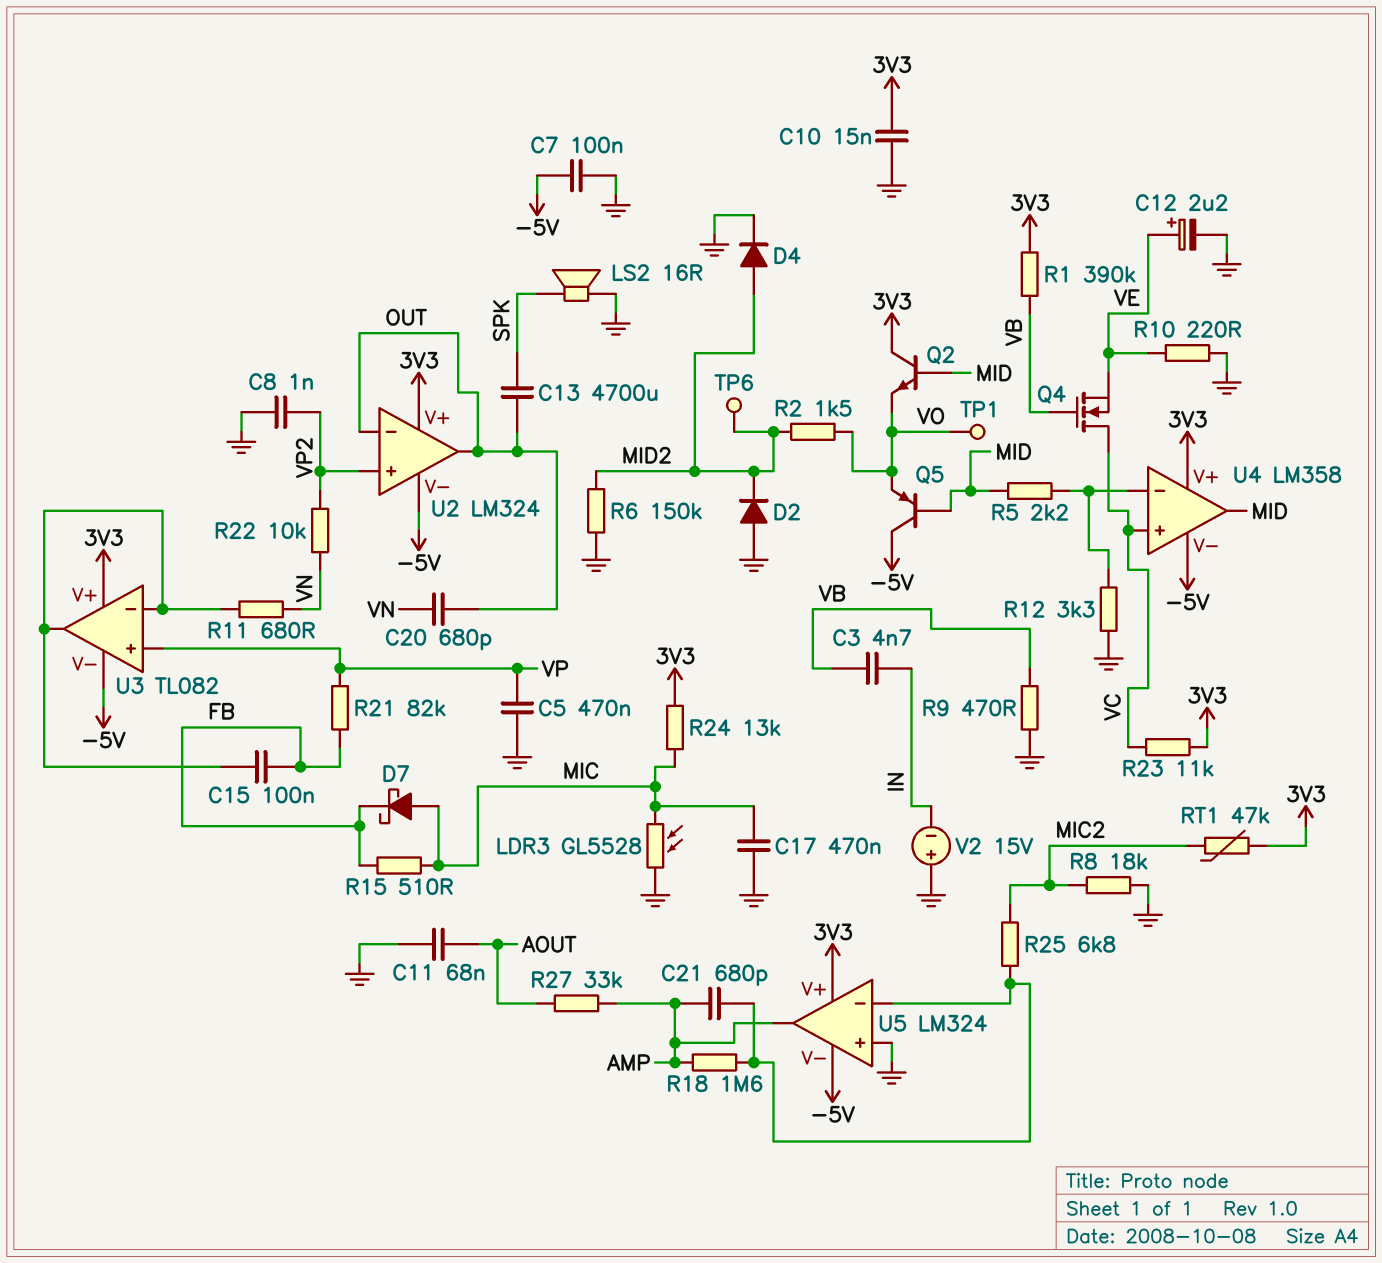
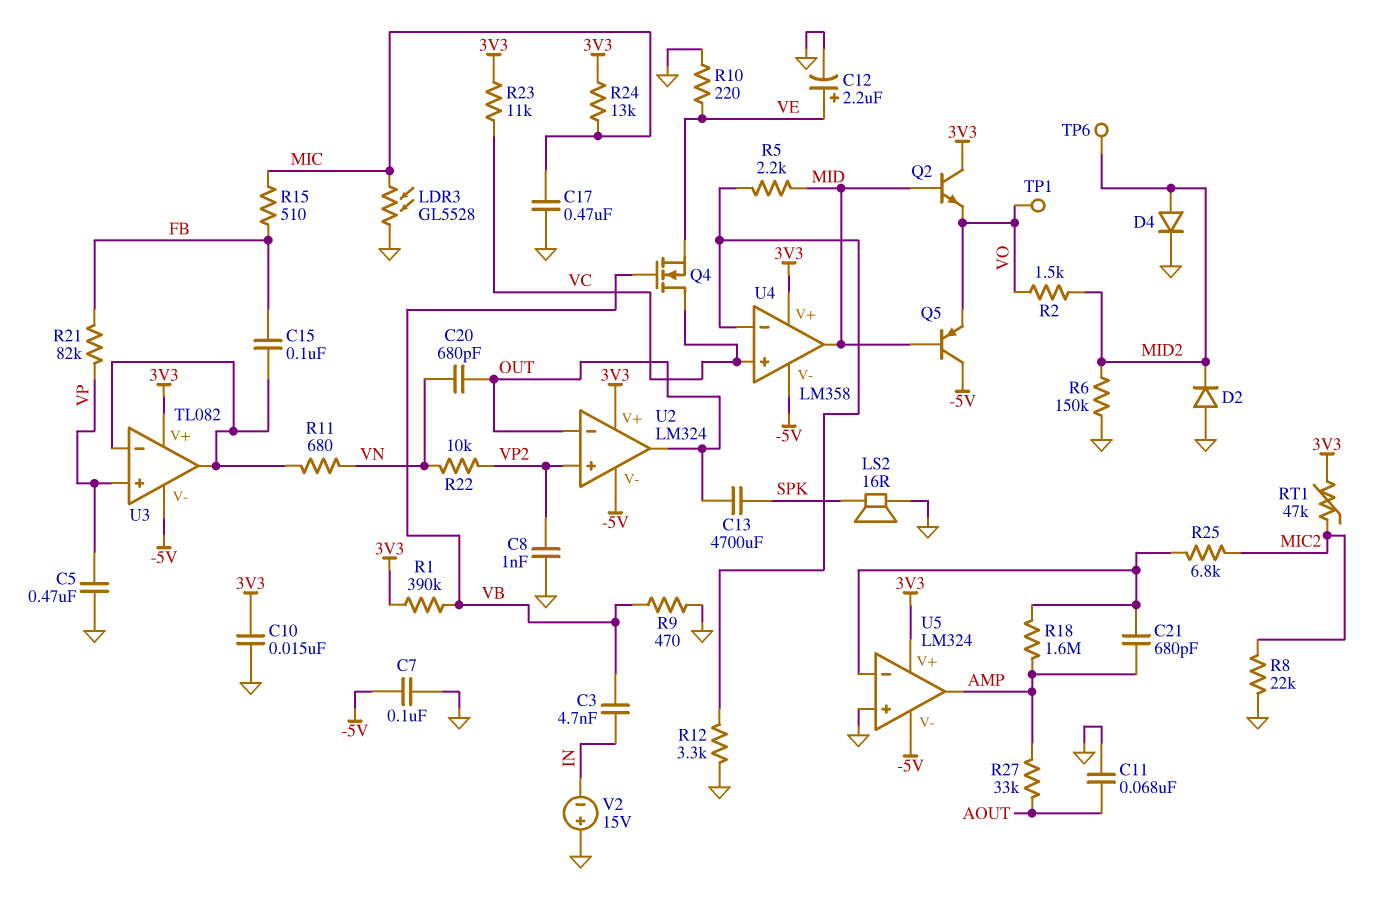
D7: schottky (A MIC, K FB) -> none
R8: 18k (GND, MIC2) -> 22k (GND, MIC2)

